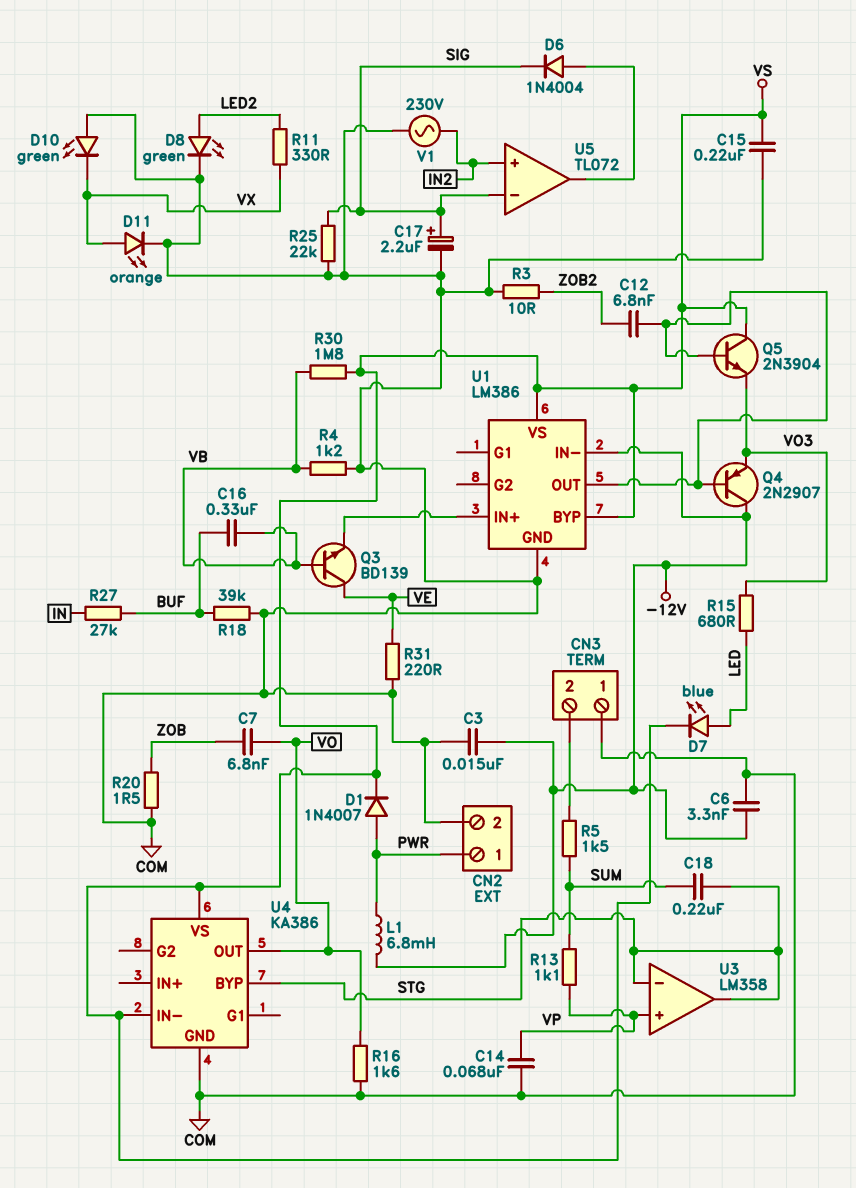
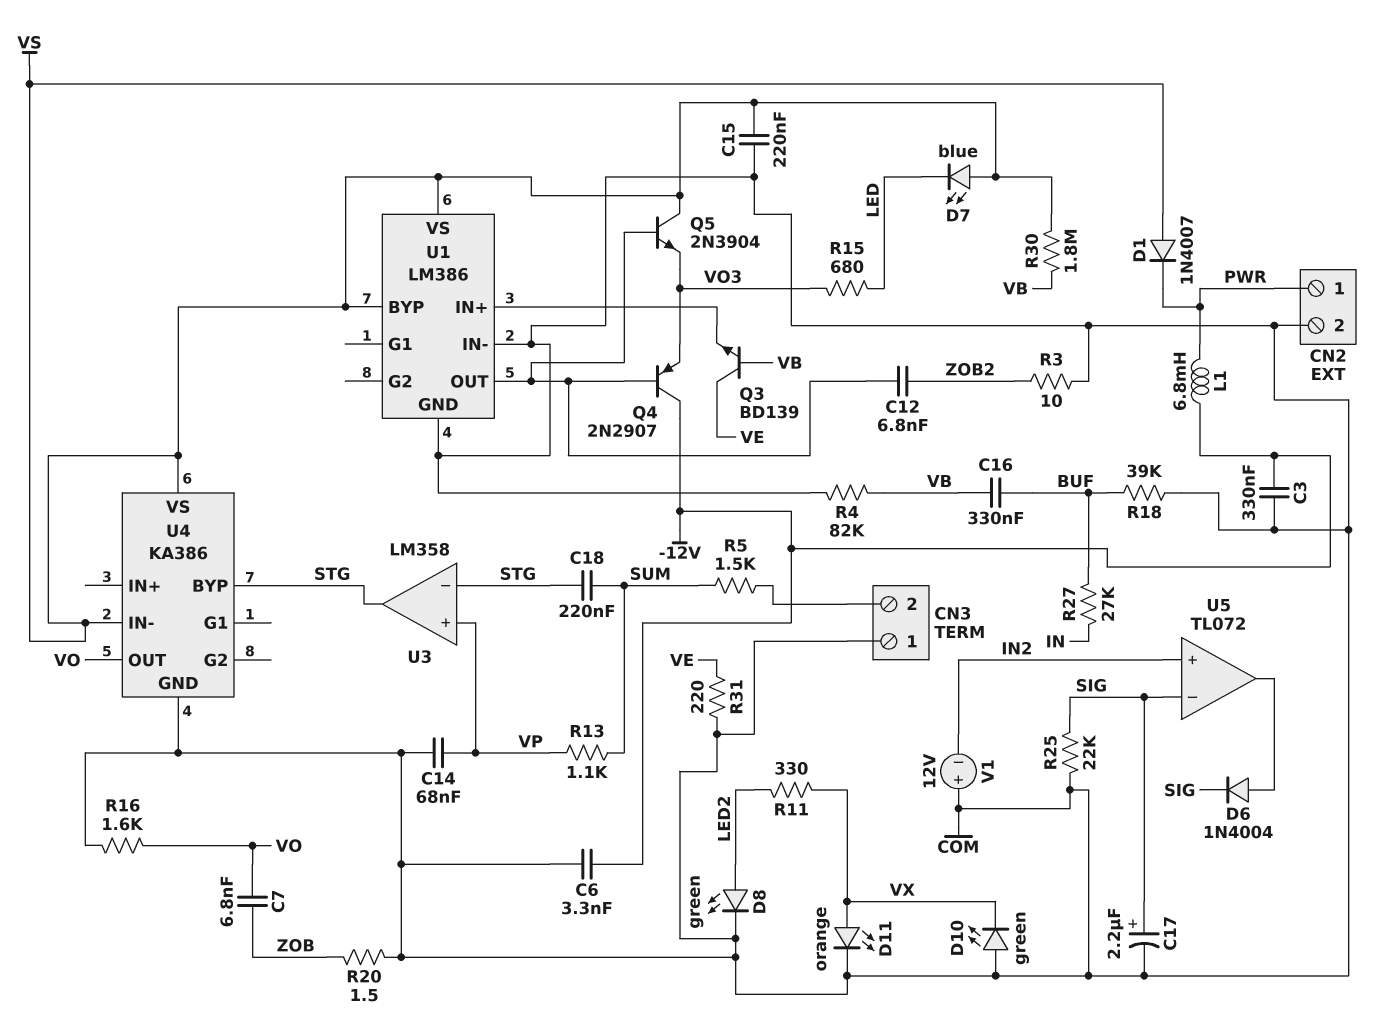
C3: 15nF (-12V, COM) -> 330nF (-12V, COM)
D1: diode 1N4007 (A PWR, K VS) -> diode 1N4007 (A VS, K PWR)
D7: LED blue (A LED, K VS) -> LED blue (A VS, K LED)
R4: 1.2k (COM, VB) -> 82k (COM, VB)
U1 pin IN-: -12V -> COM
V1: AC 230V (COM, IN2) -> 12V (plus COM, minus IN2)

